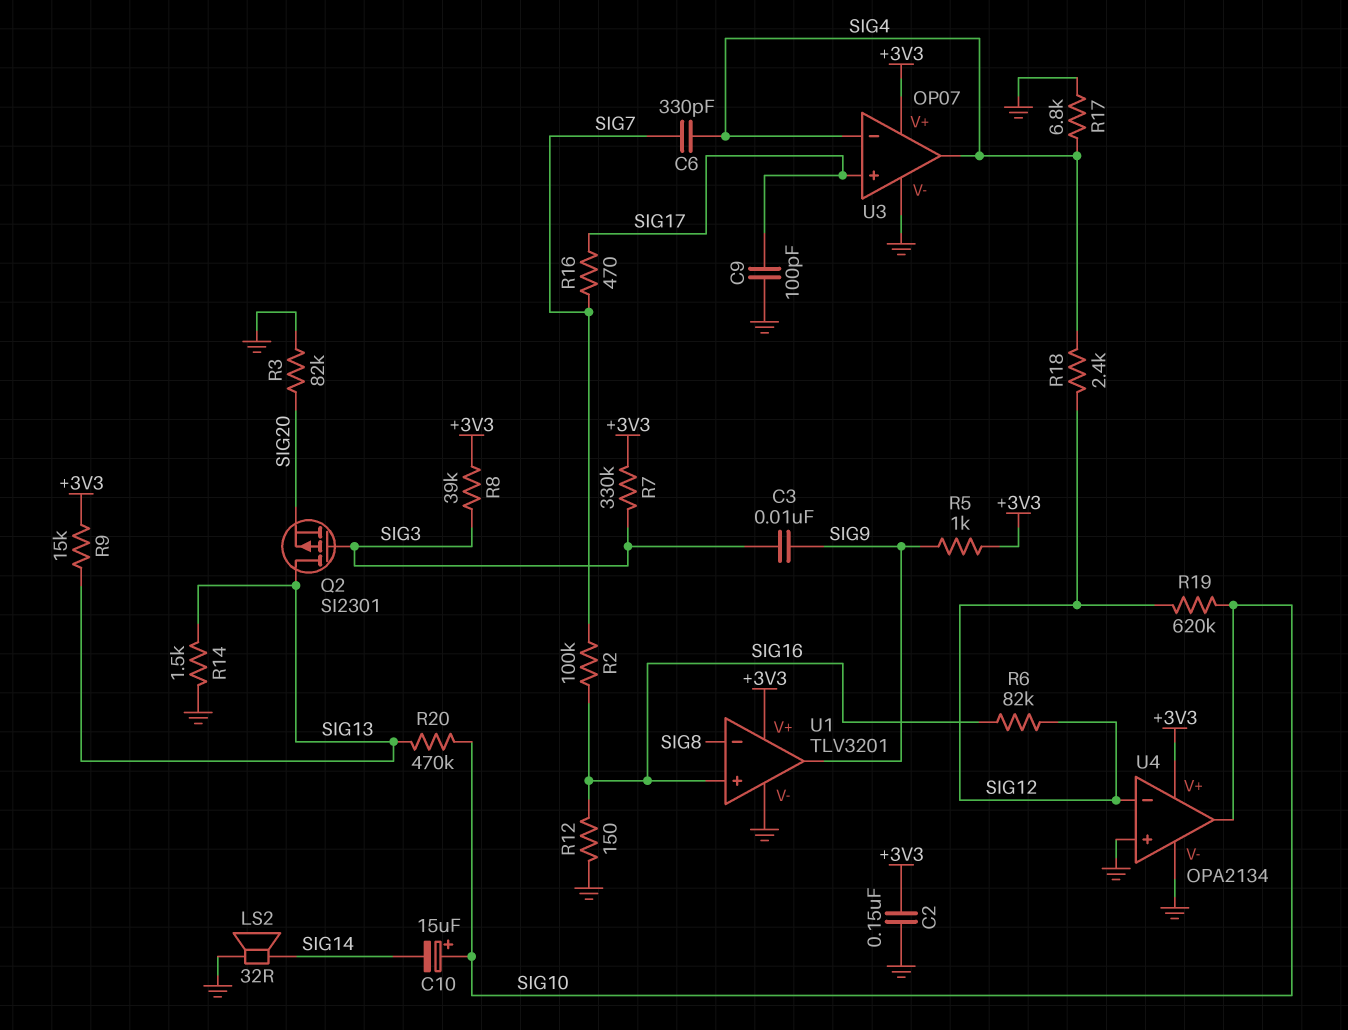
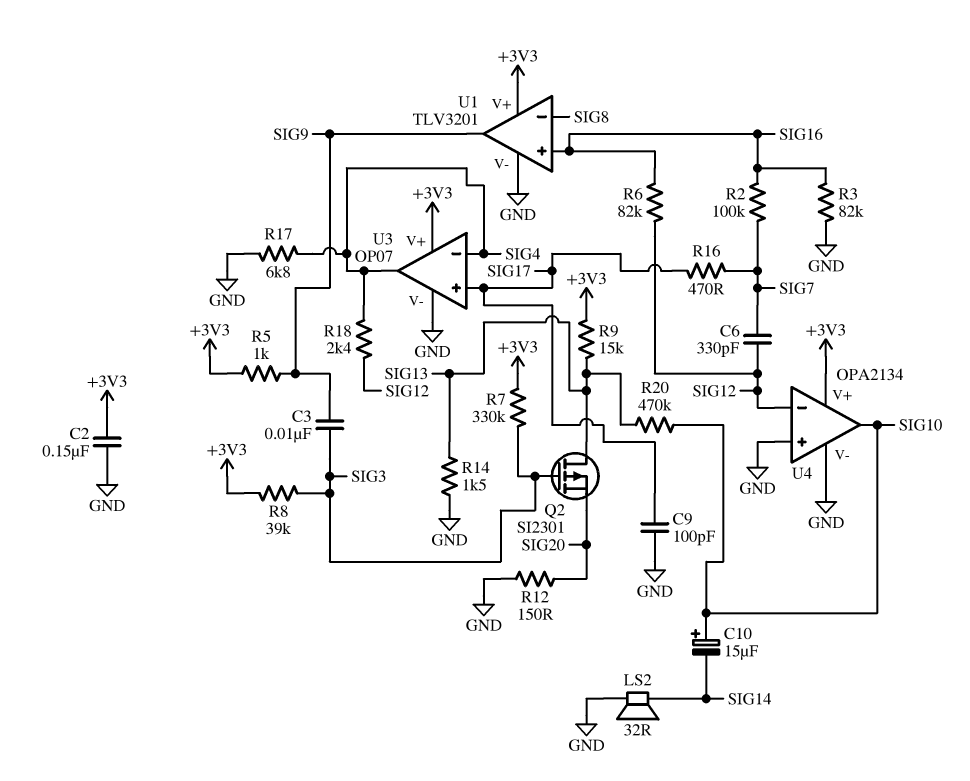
C6: 330pF (SIG4, SIG7) -> 330pF (SIG7, SIG12)
R3: 82k (GND, SIG20) -> 82k (GND, SIG16)
R12: 150 (GND, SIG16) -> 150 (GND, SIG20)
R19: 620k (SIG10, SIG12) -> none

